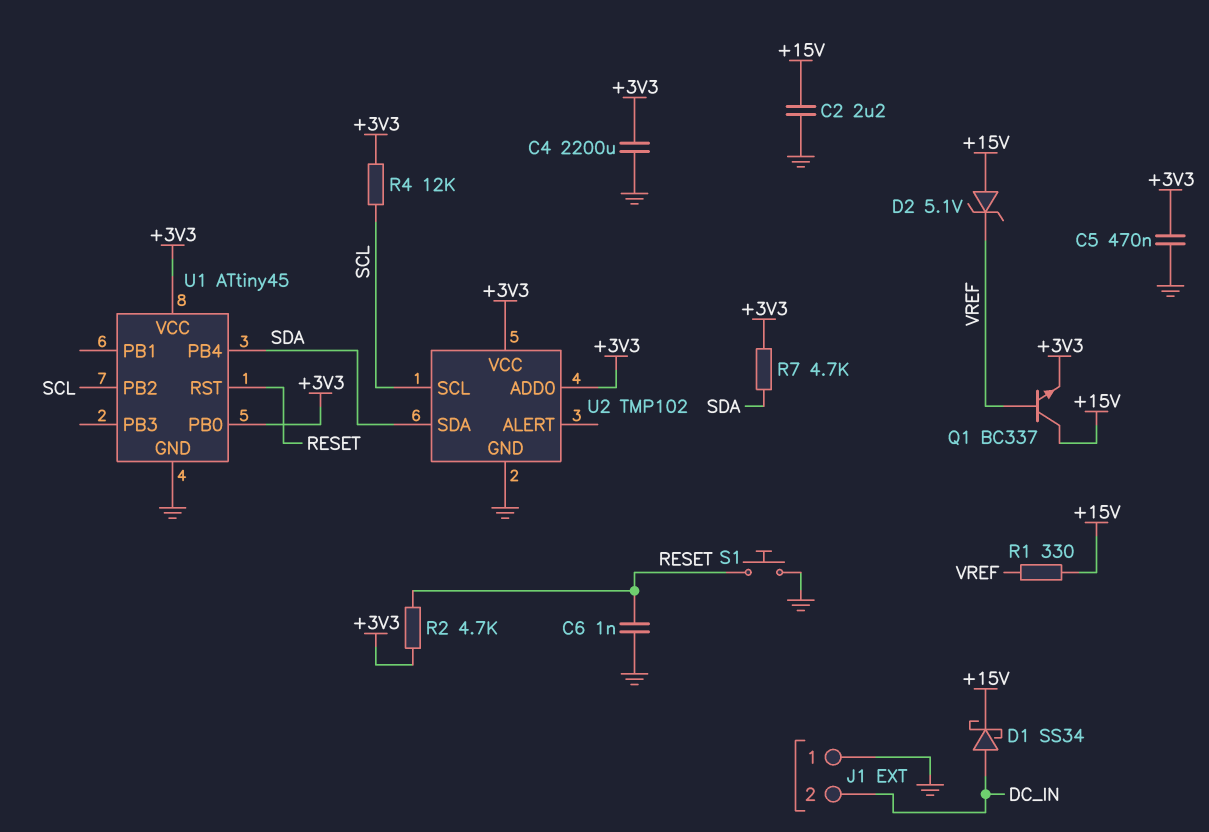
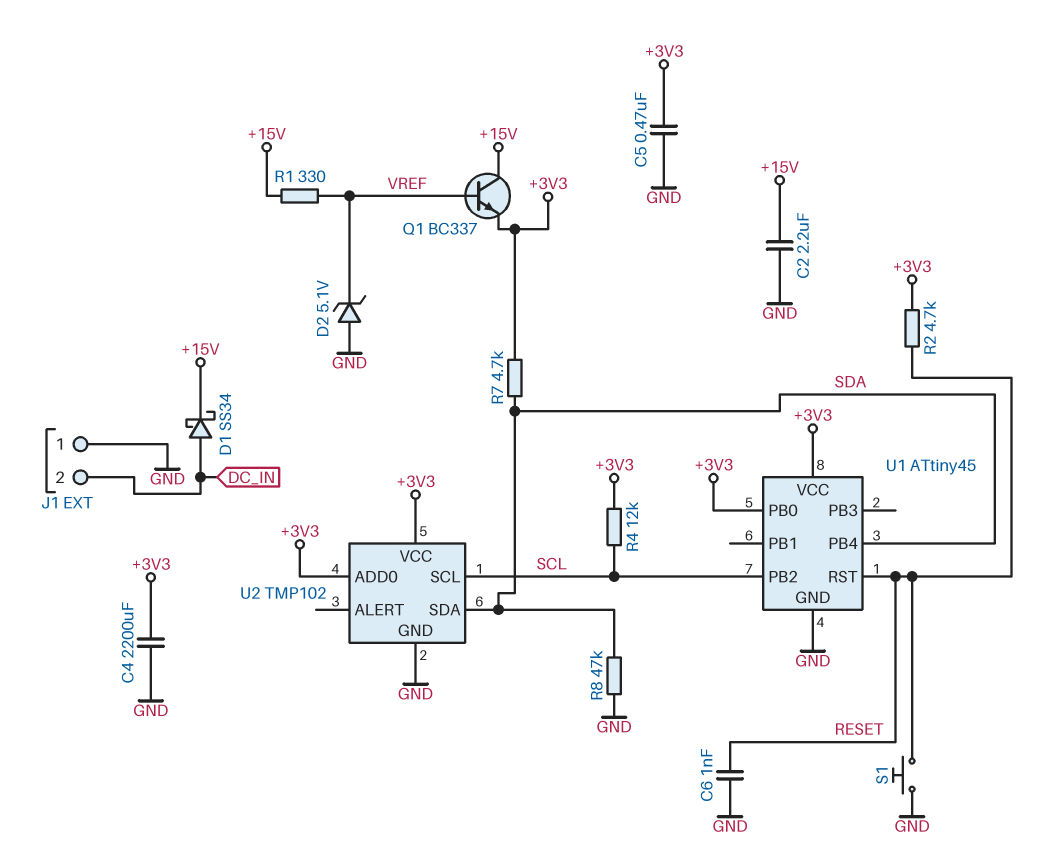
D2: zener 5.1V (A +15V, K VREF) -> zener 5.1V (A GND, K VREF)
R8: none -> 47k (GND, SDA)

